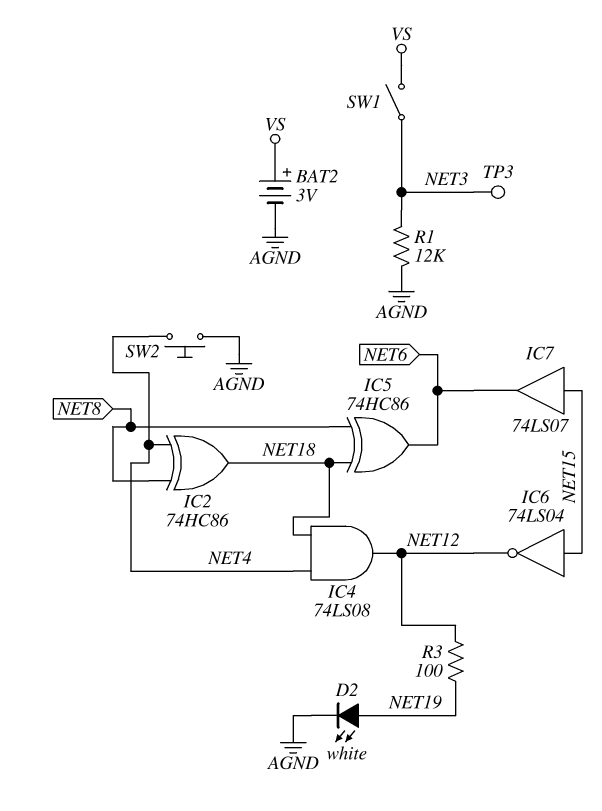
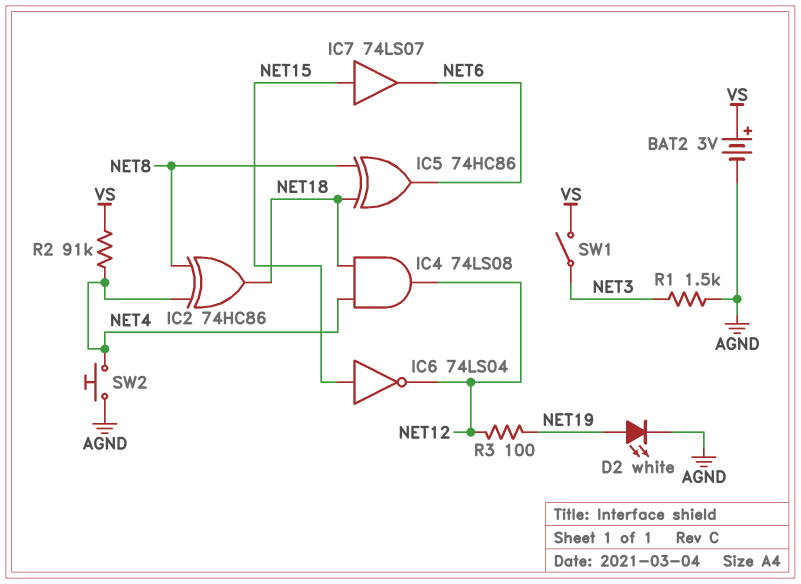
R1: 12k (AGND, NET3) -> 1.5k (AGND, NET3)
R2: none -> 91k (NET4, VS)
TP3: test point (NET3) -> none

